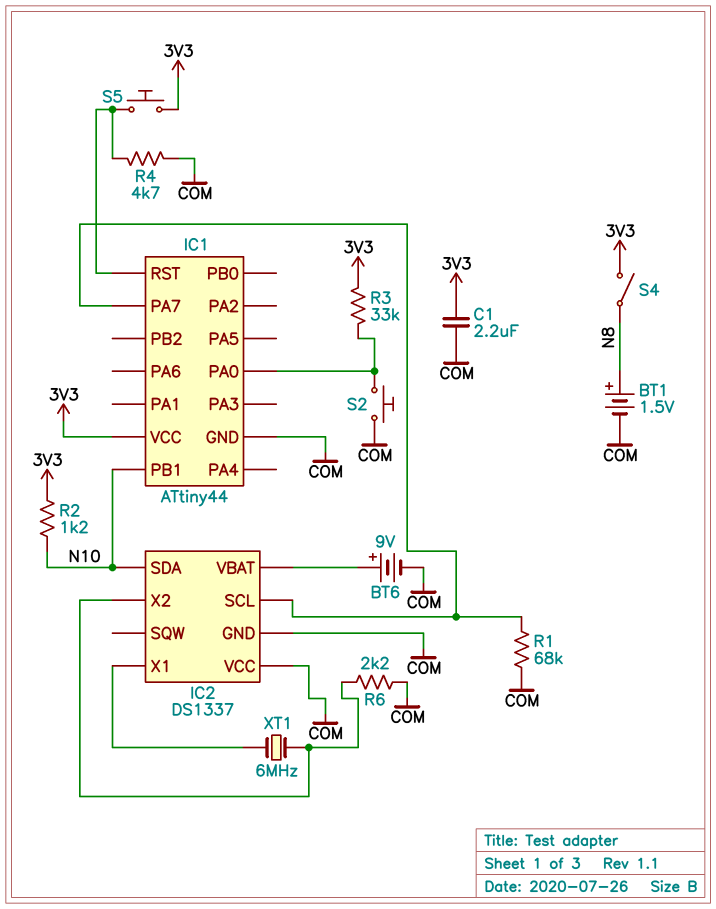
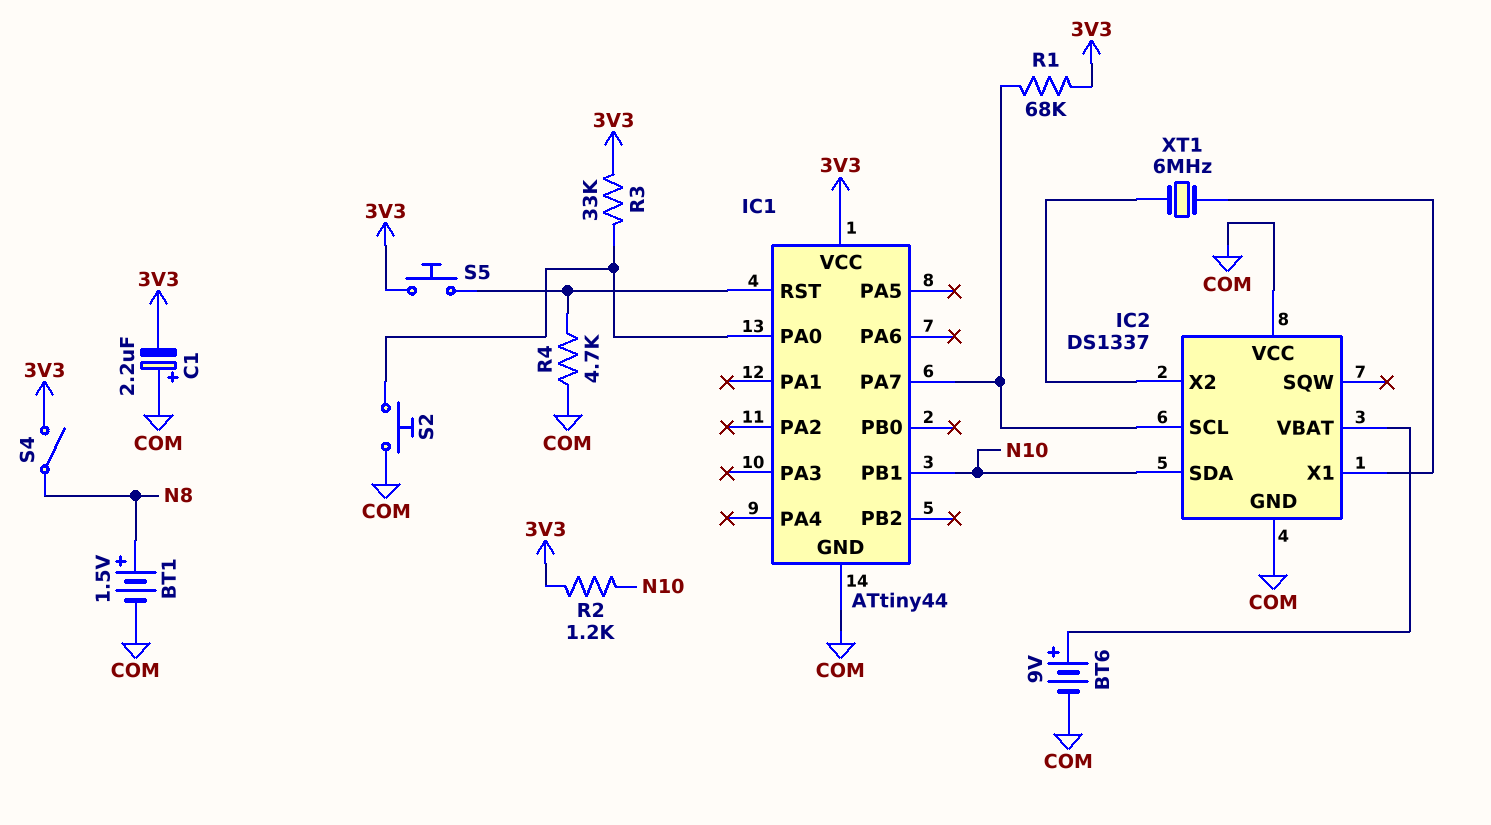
C1: 2.2uF (3V3, COM) -> 2.2uF (plus COM, minus 3V3)
R1: 68k (COM, IC1/PA7) -> 68k (3V3, IC1/PA7)
R6: 2.2k (COM, IC2/X2) -> none

